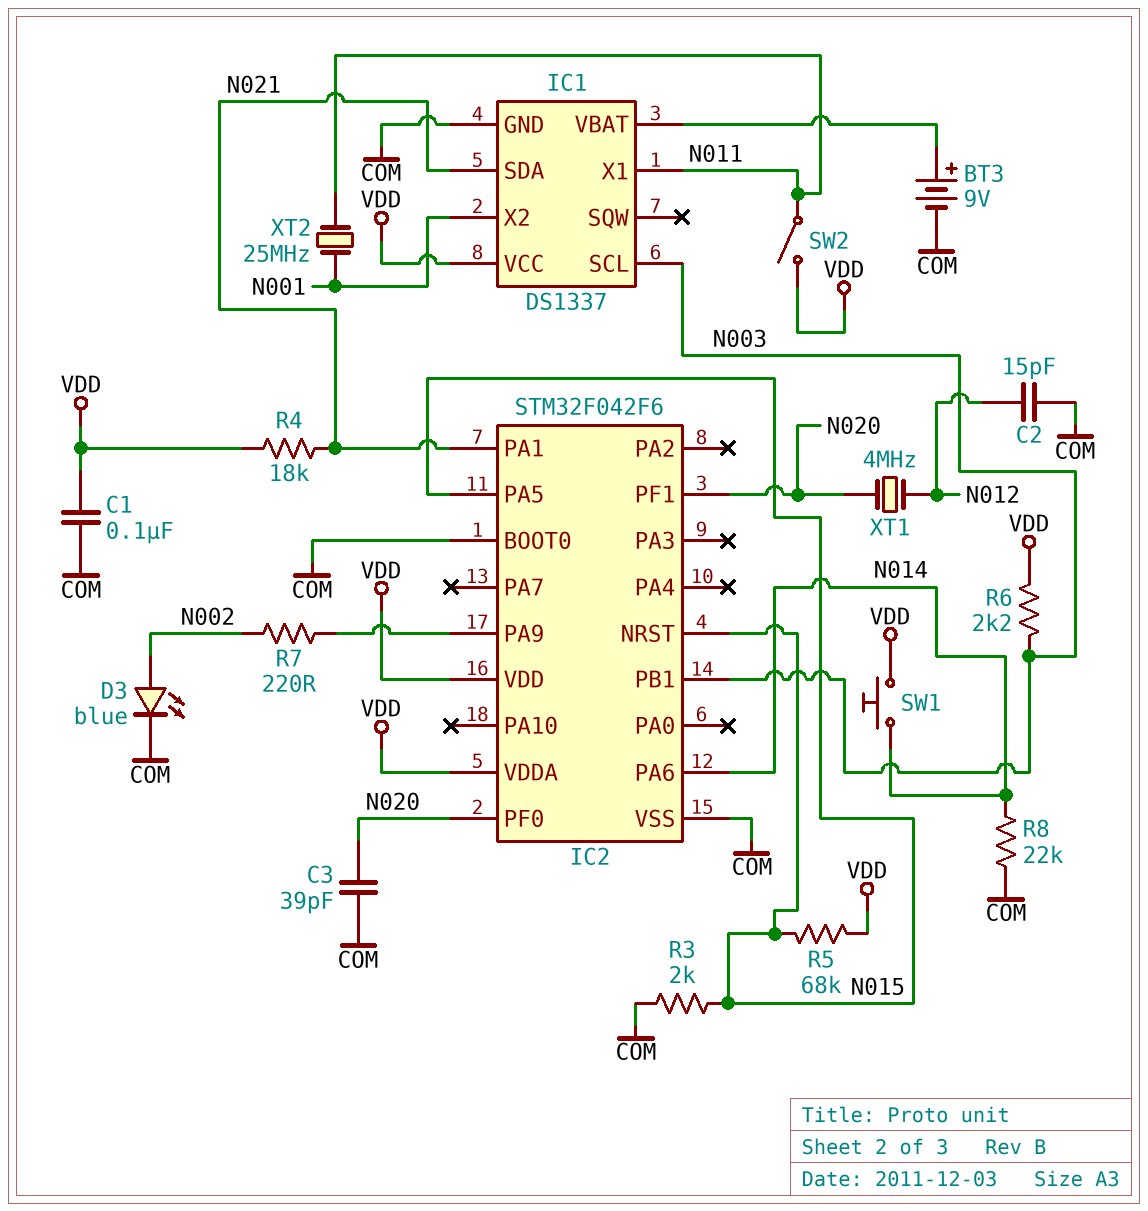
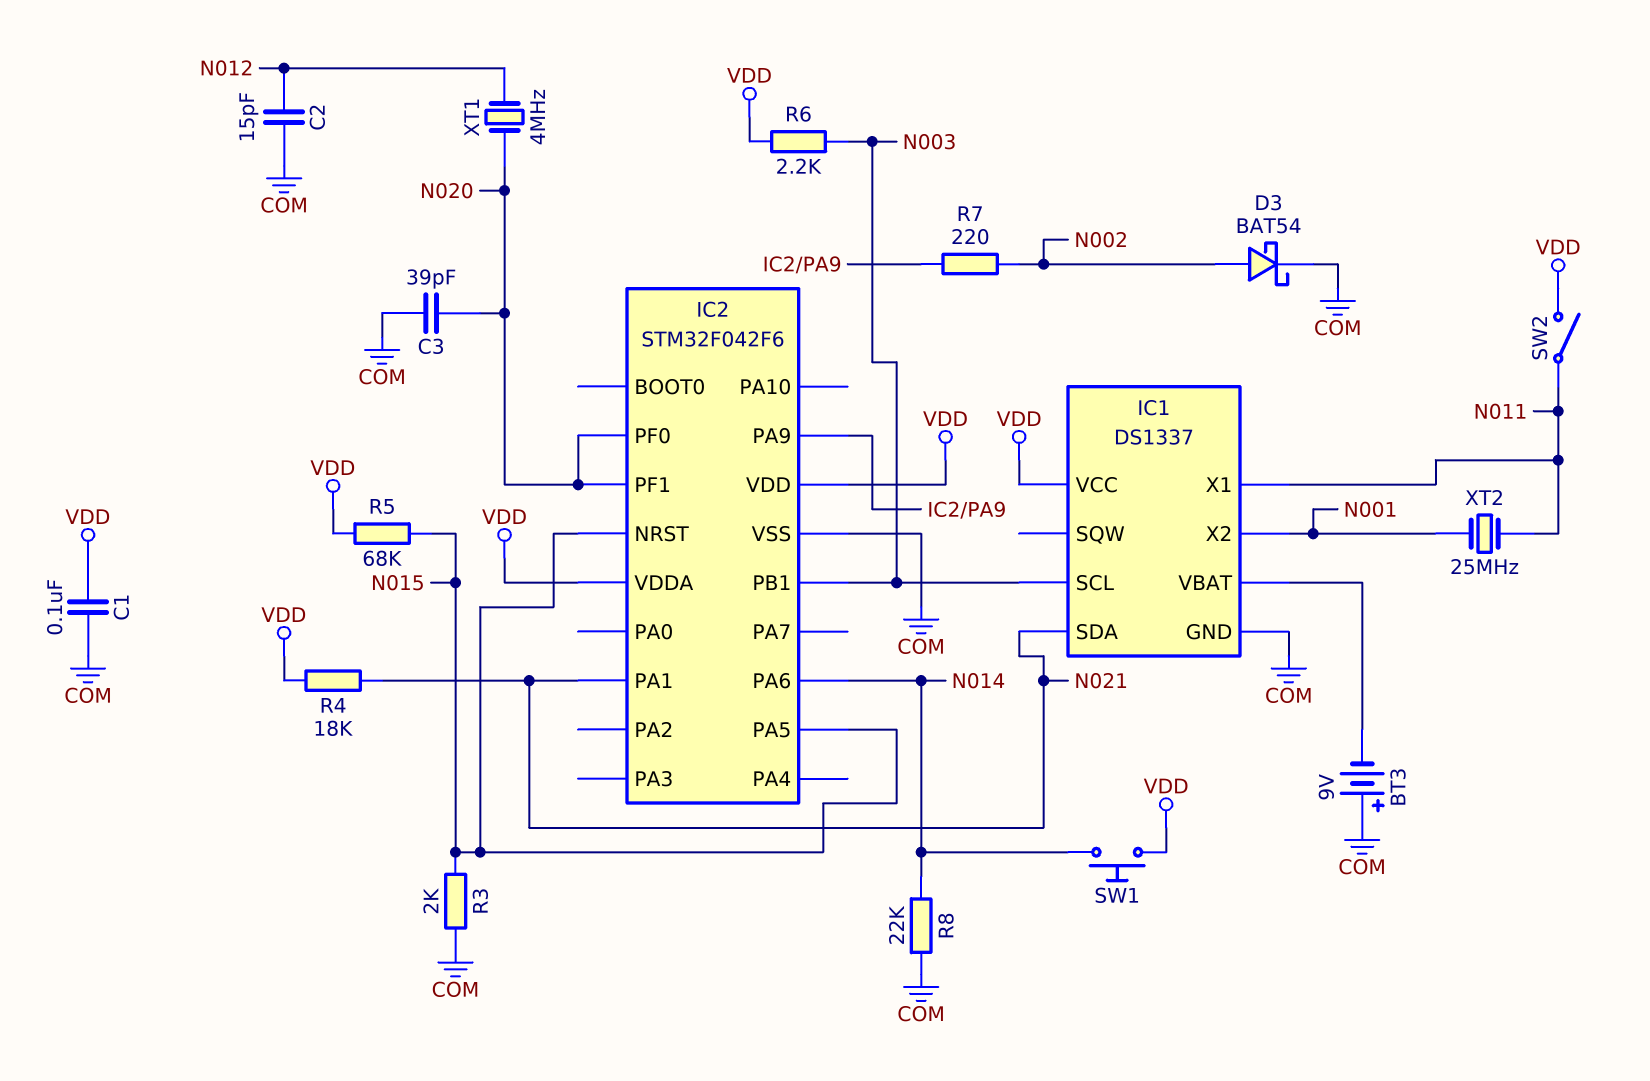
BT3: 9V (plus IC1/VBAT, minus COM) -> 9V (plus COM, minus IC1/VBAT)
D3: LED blue (A N002, K COM) -> schottky BAT54 (A N002, K COM)
IC2 pin BOOT0: COM -> none

